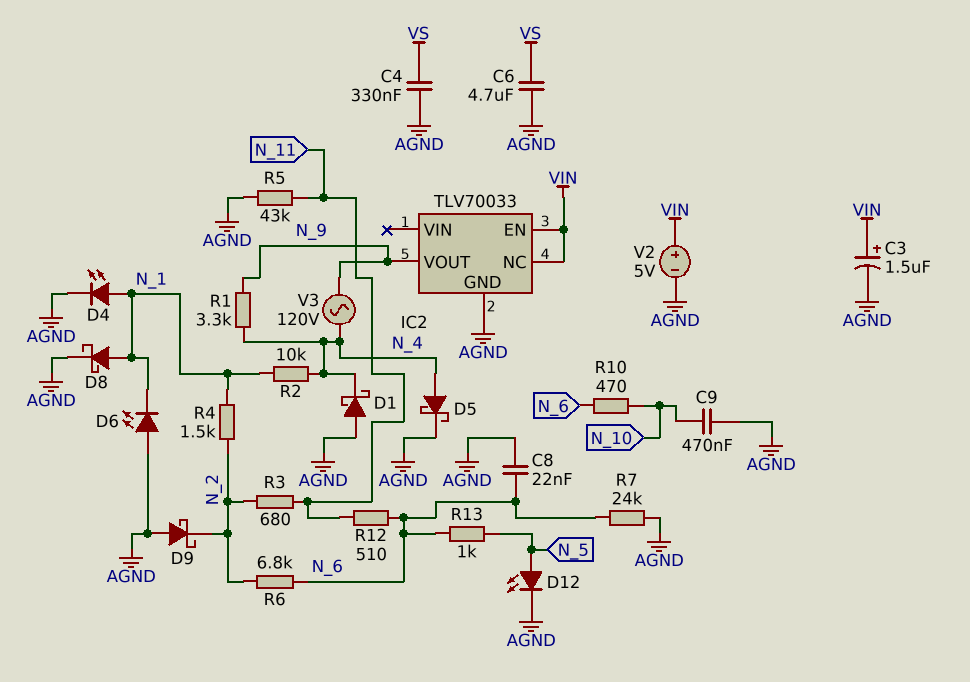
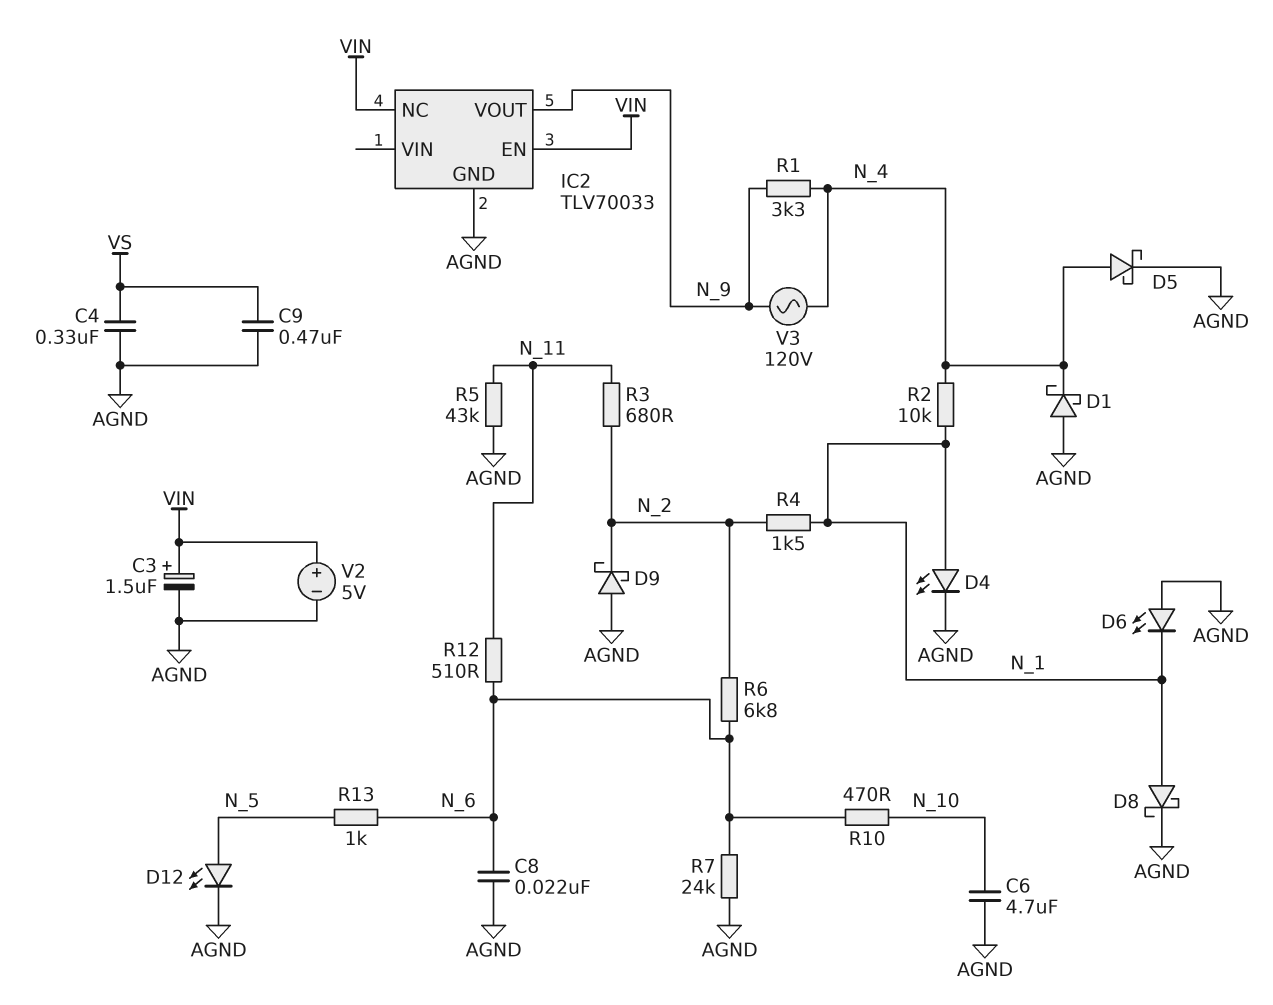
C6: 4.7uF (AGND, VS) -> 4.7uF (AGND, N_10)
C9: 470nF (AGND, N_10) -> 470nF (AGND, VS)

